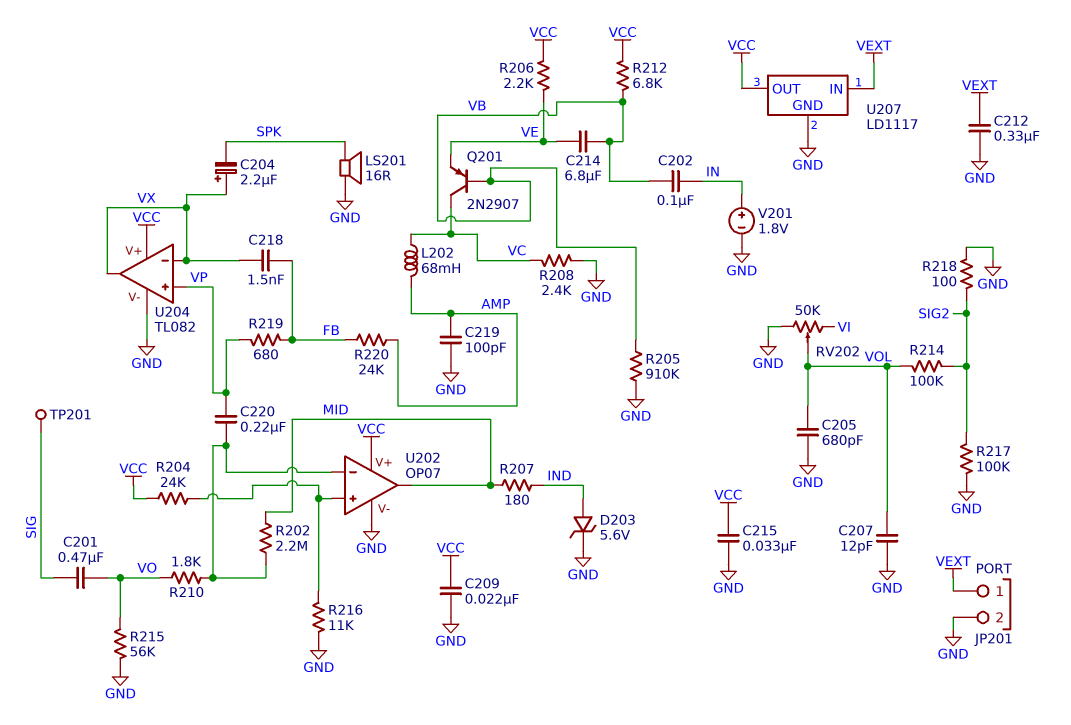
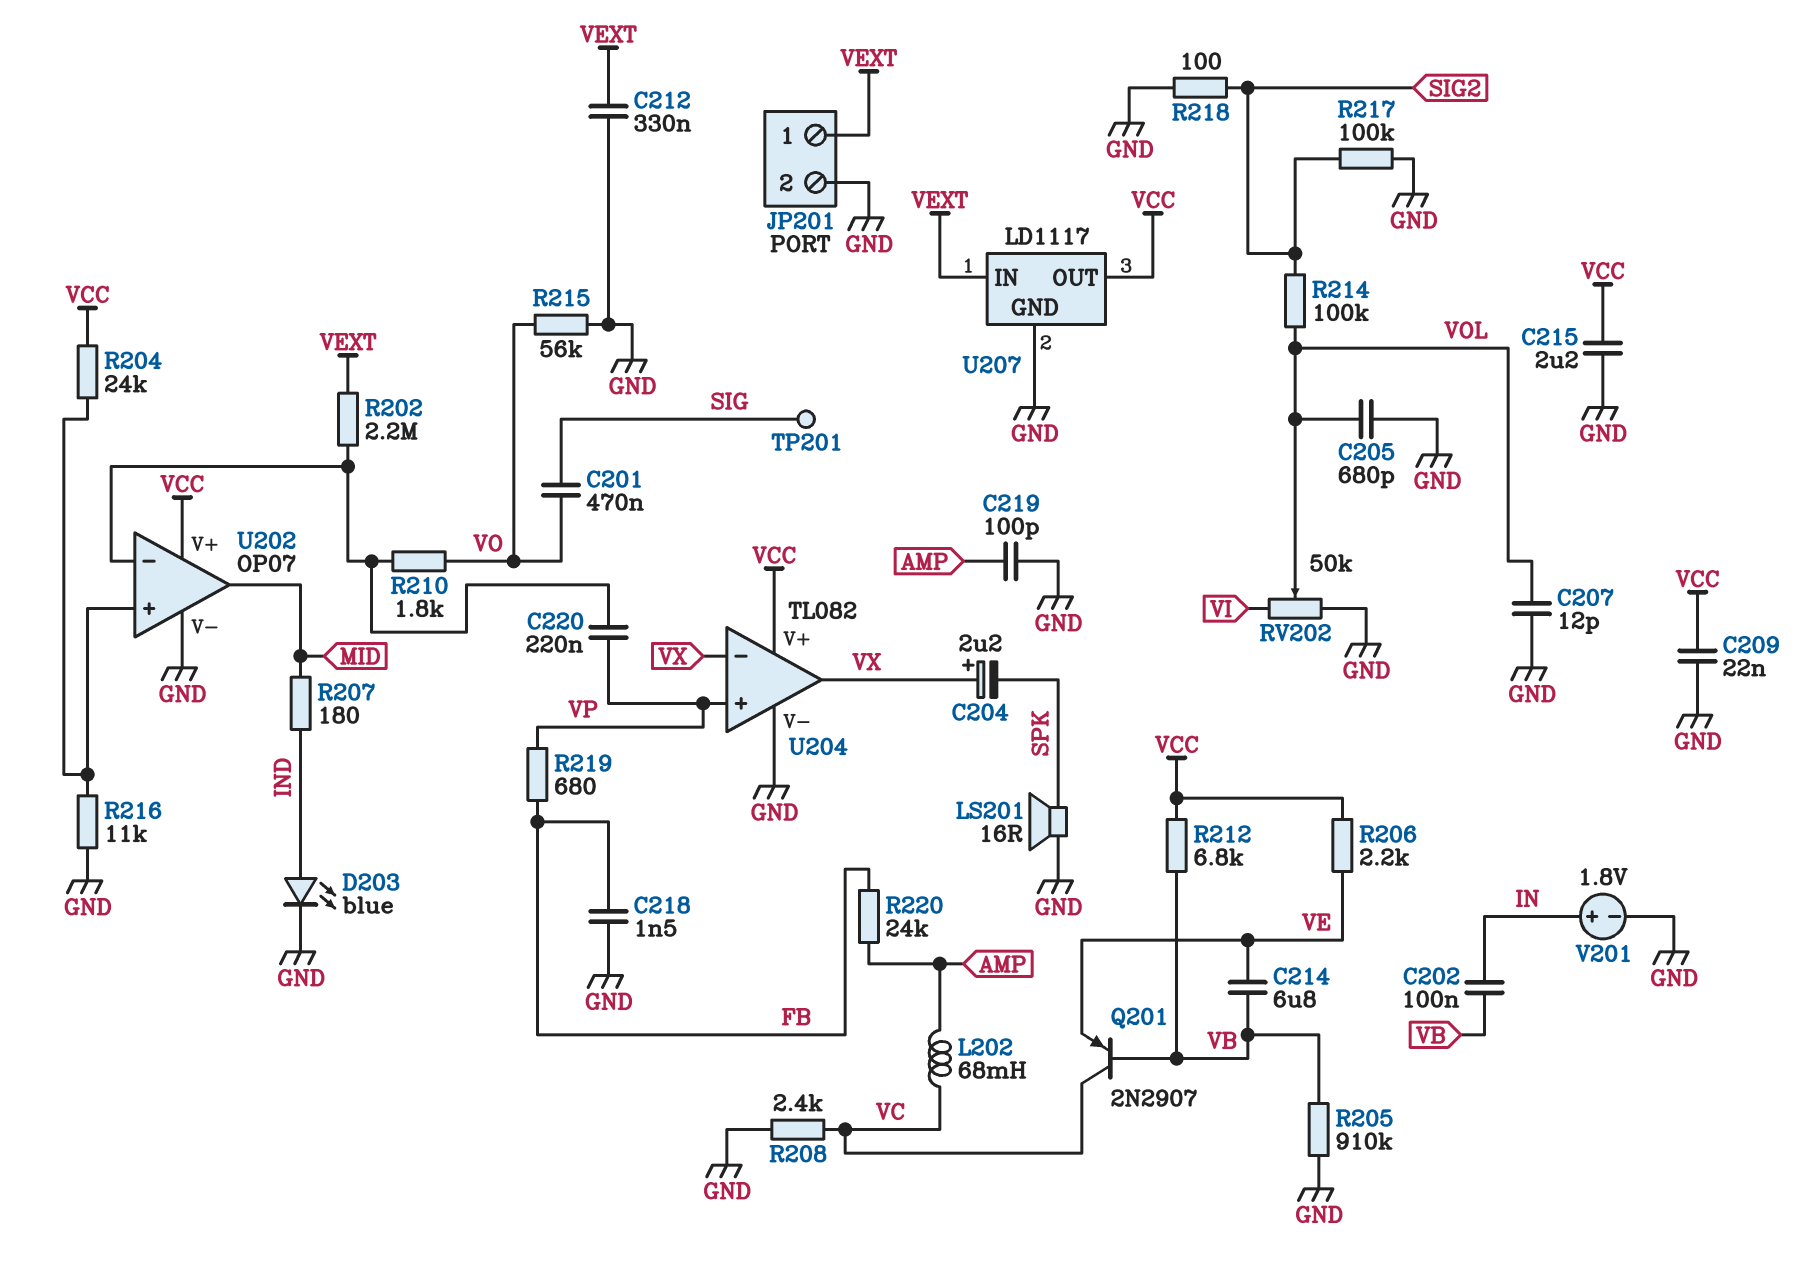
C215: 33nF (GND, VCC) -> 2.2uF (GND, VCC)
C218: 1.5nF (FB, VX) -> 1.5nF (FB, GND)
D203: zener 5.6V (A IND, K GND) -> LED blue (A IND, K GND)
R202: 2.2M (MID, U202/in-) -> 2.2M (U202/in-, VEXT)

